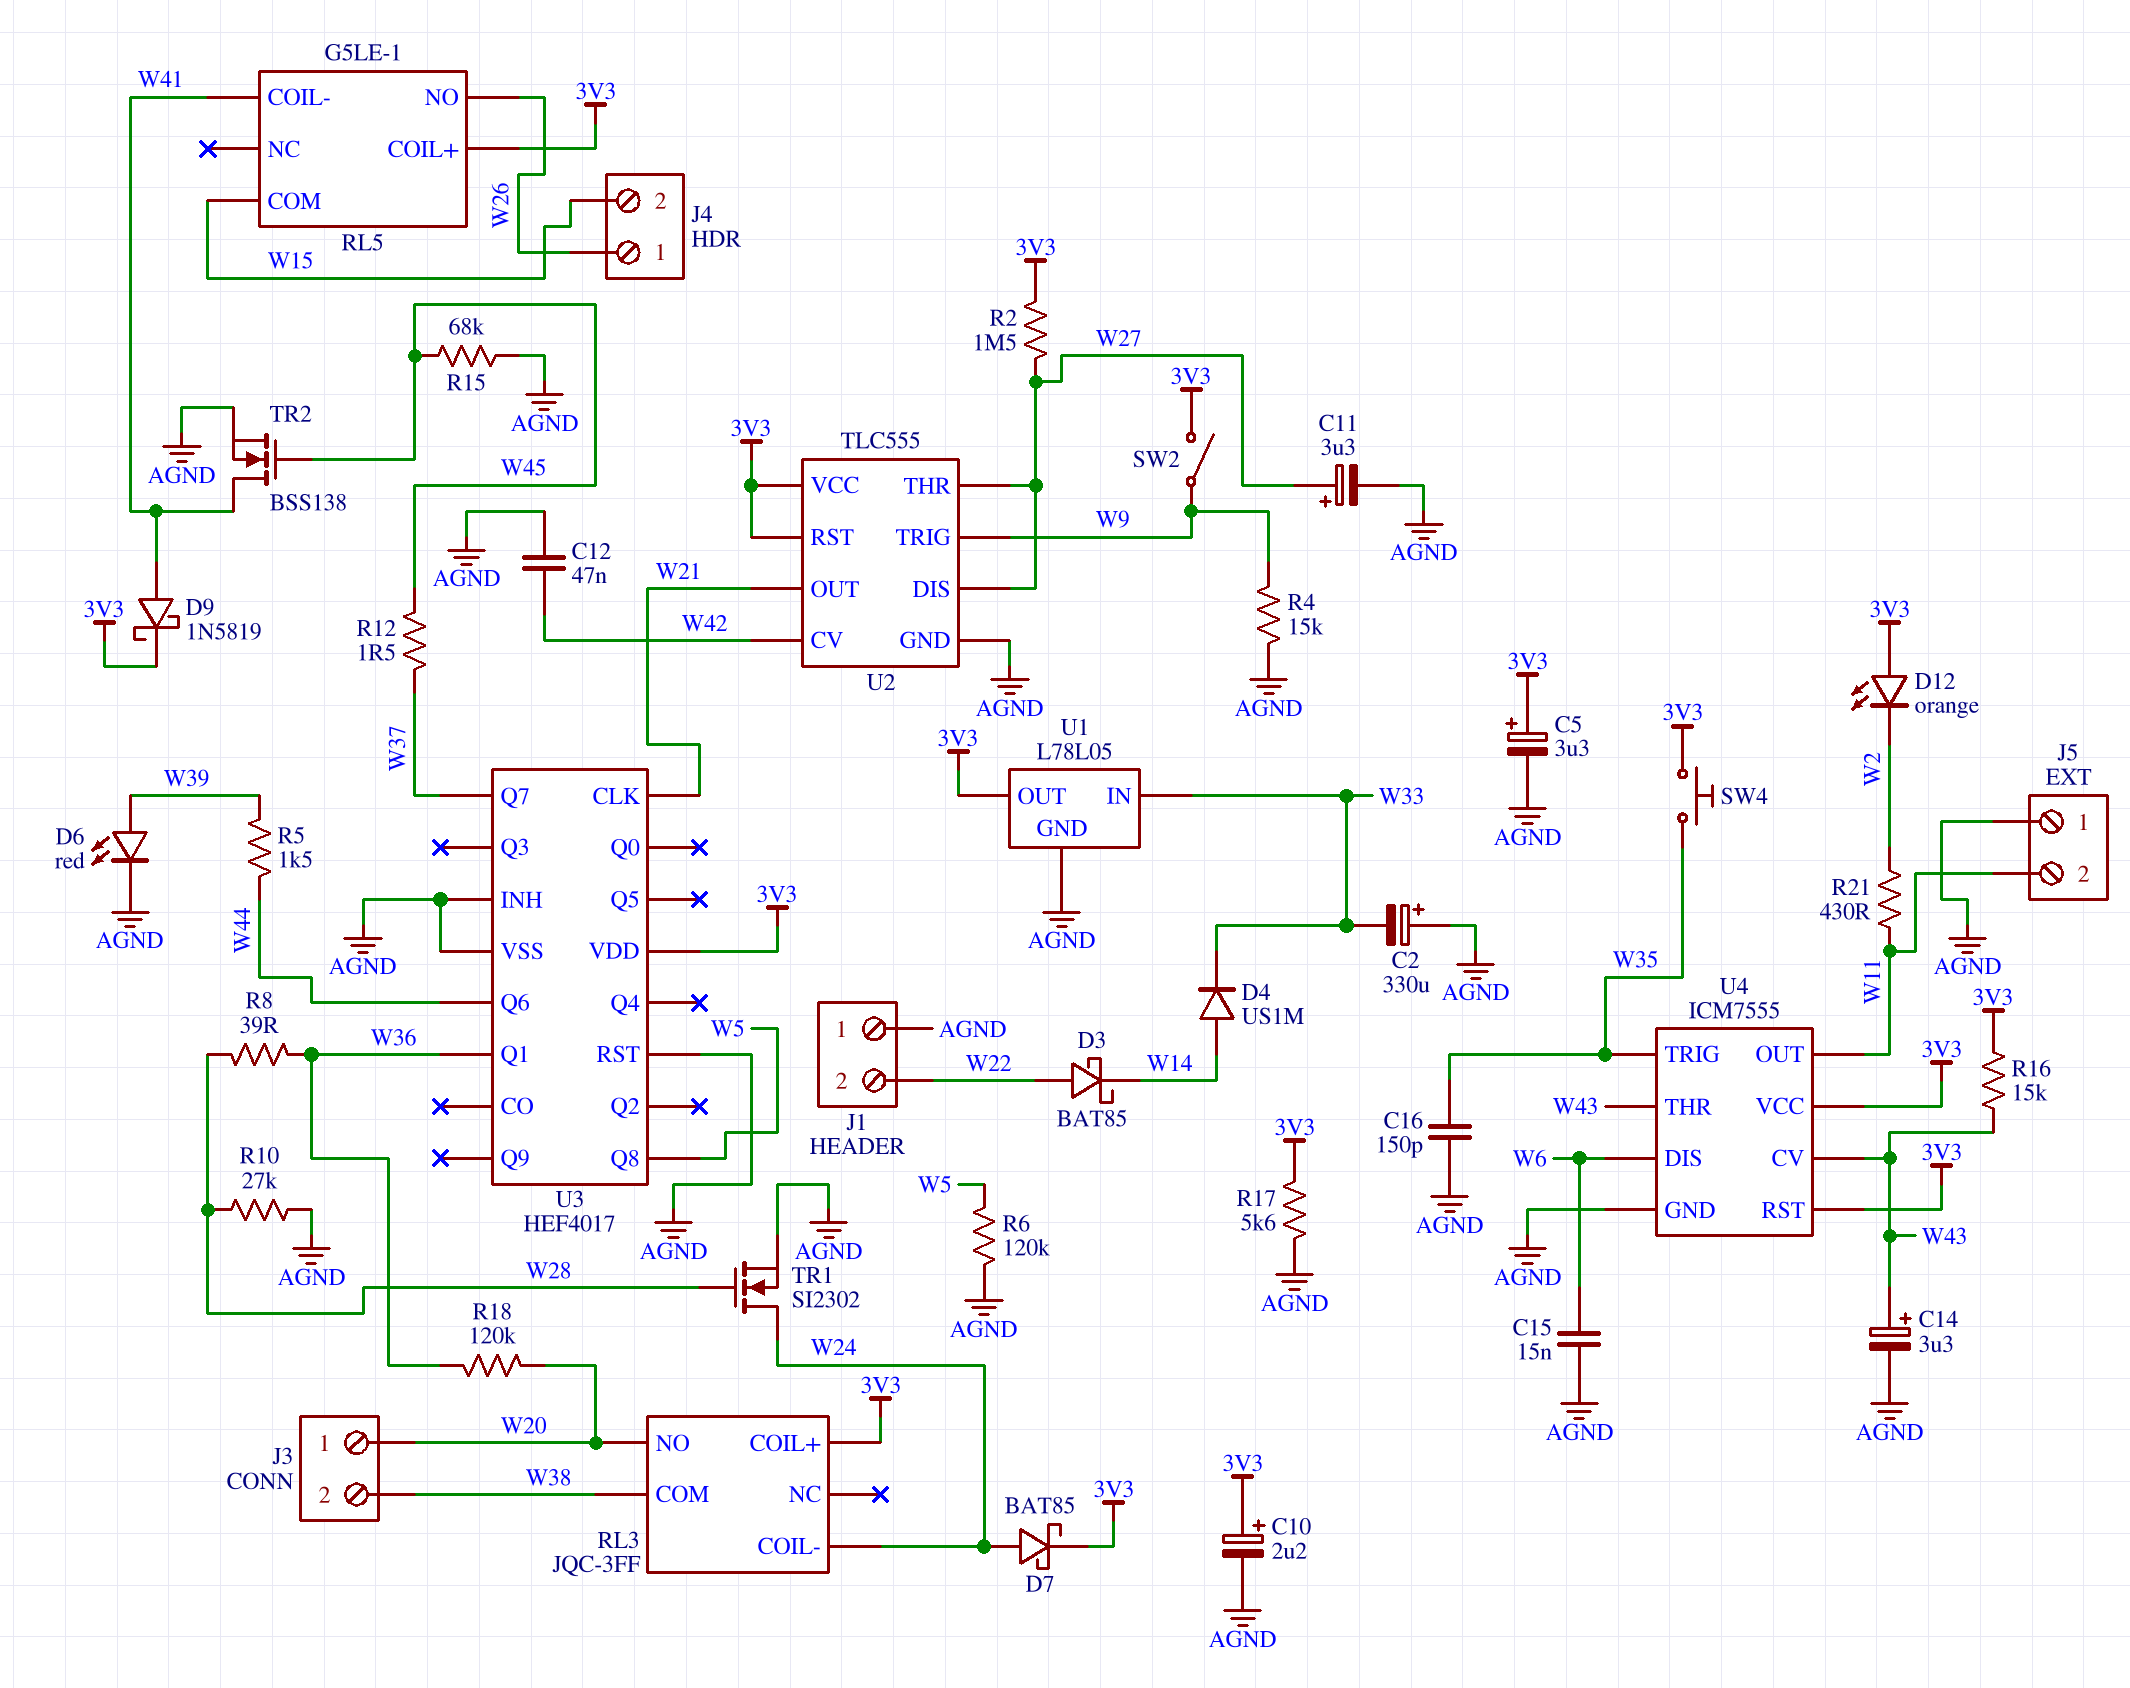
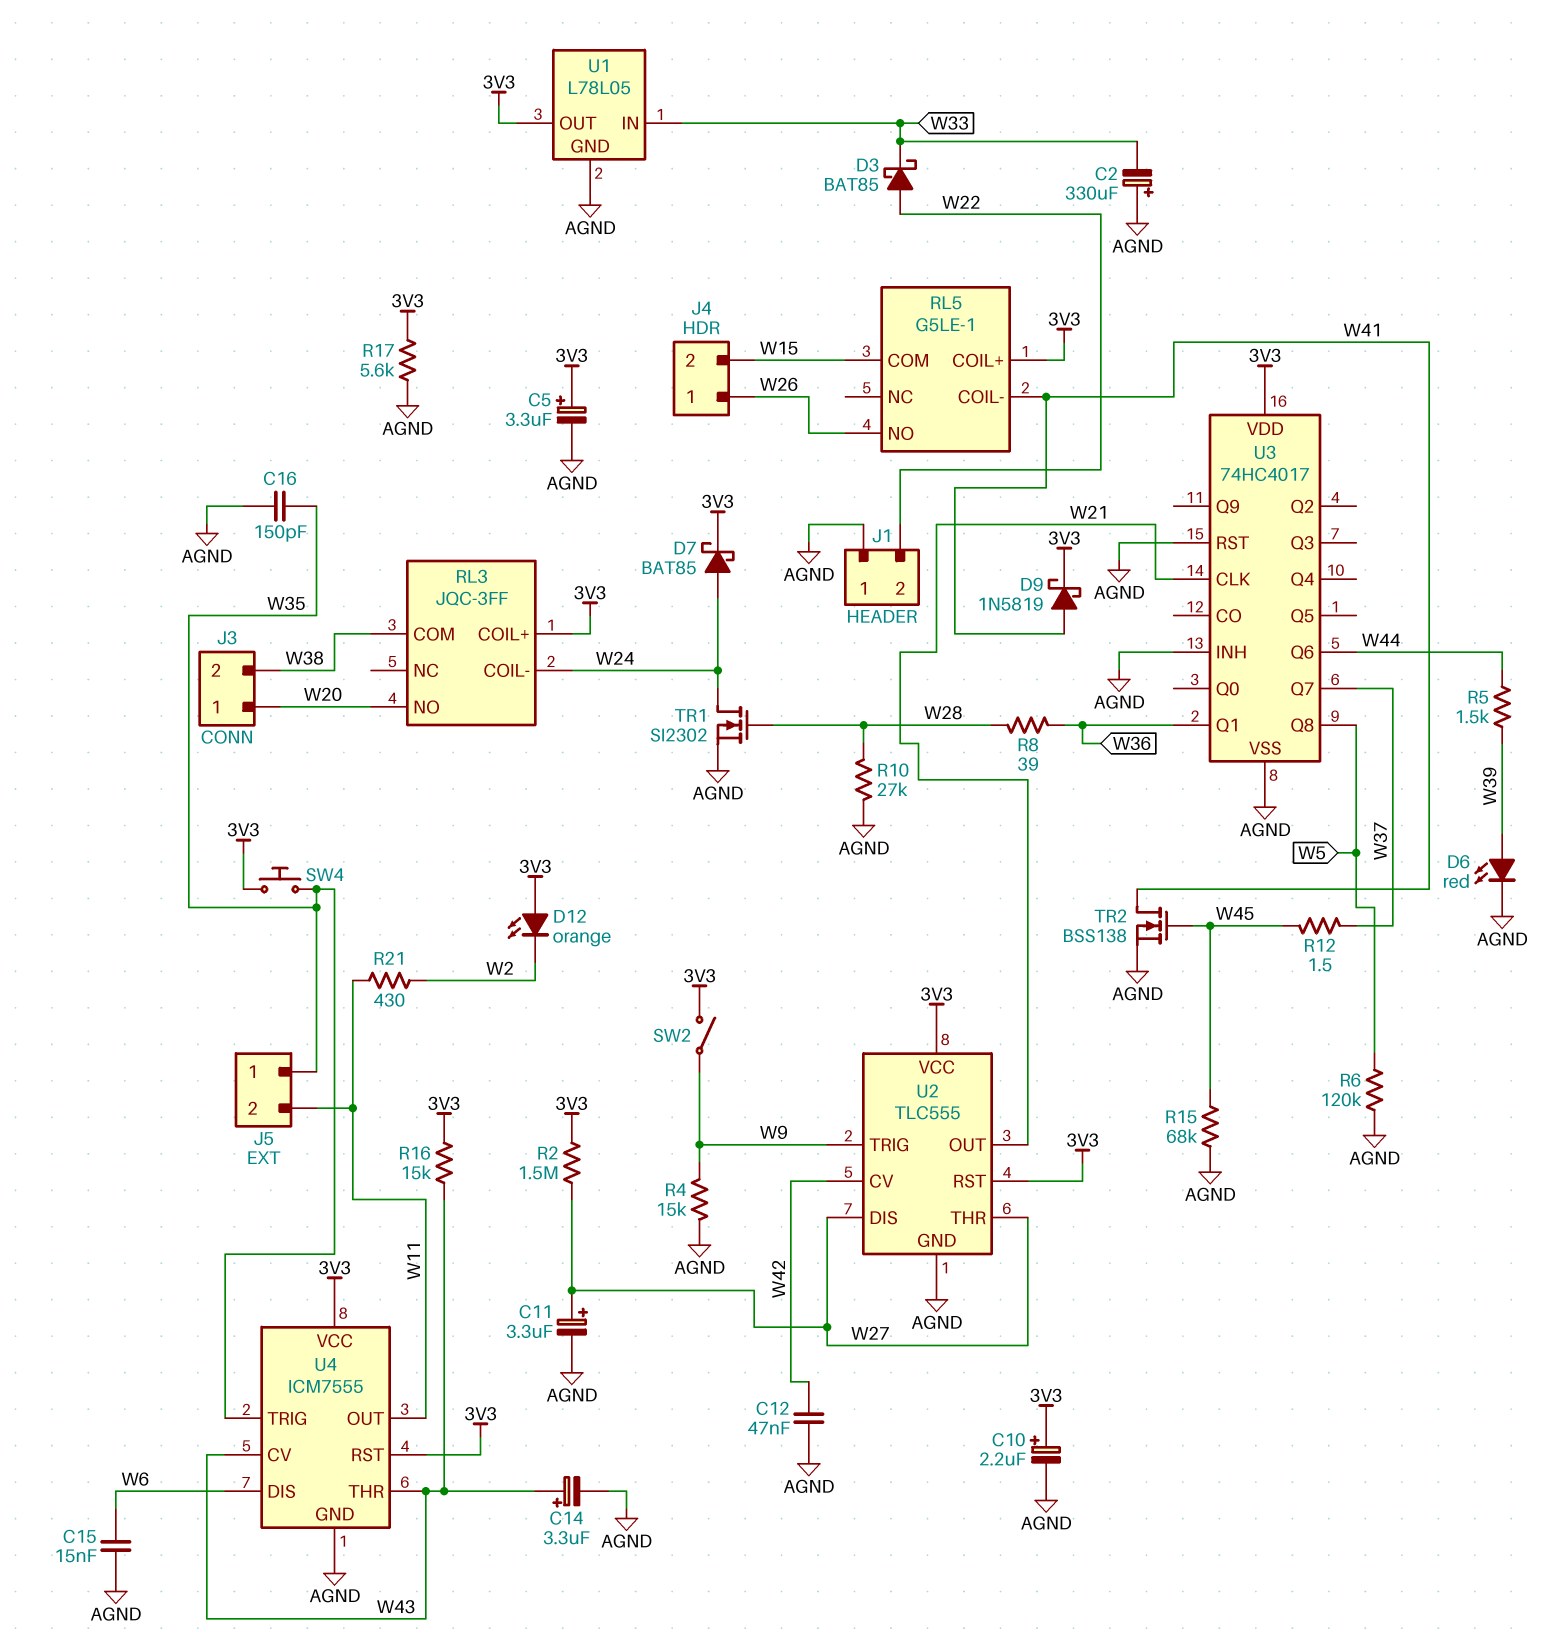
D3: schottky BAT85 (A W22, K W14) -> schottky BAT85 (A W22, K W33)
D4: diode US1M (A W14, K W33) -> none
J5 pin 1: AGND -> W35
R18: 120k (W20, W36) -> none
U3: HEF4017 -> 74HC4017

